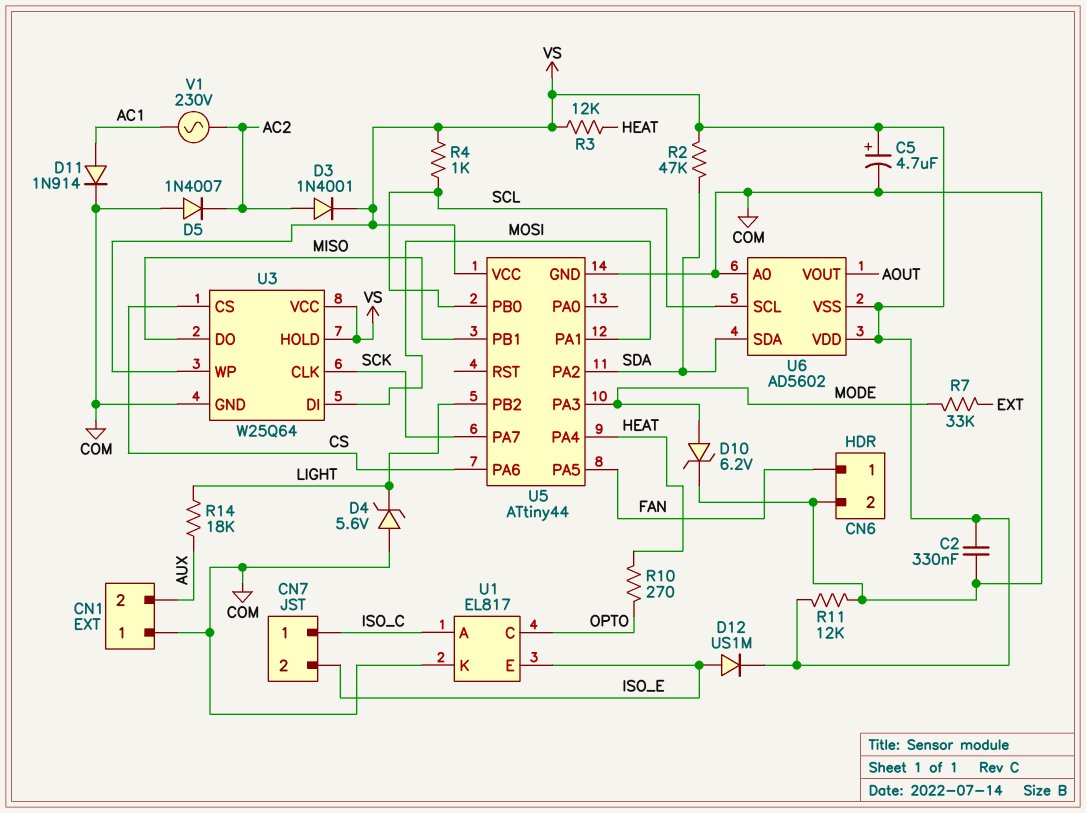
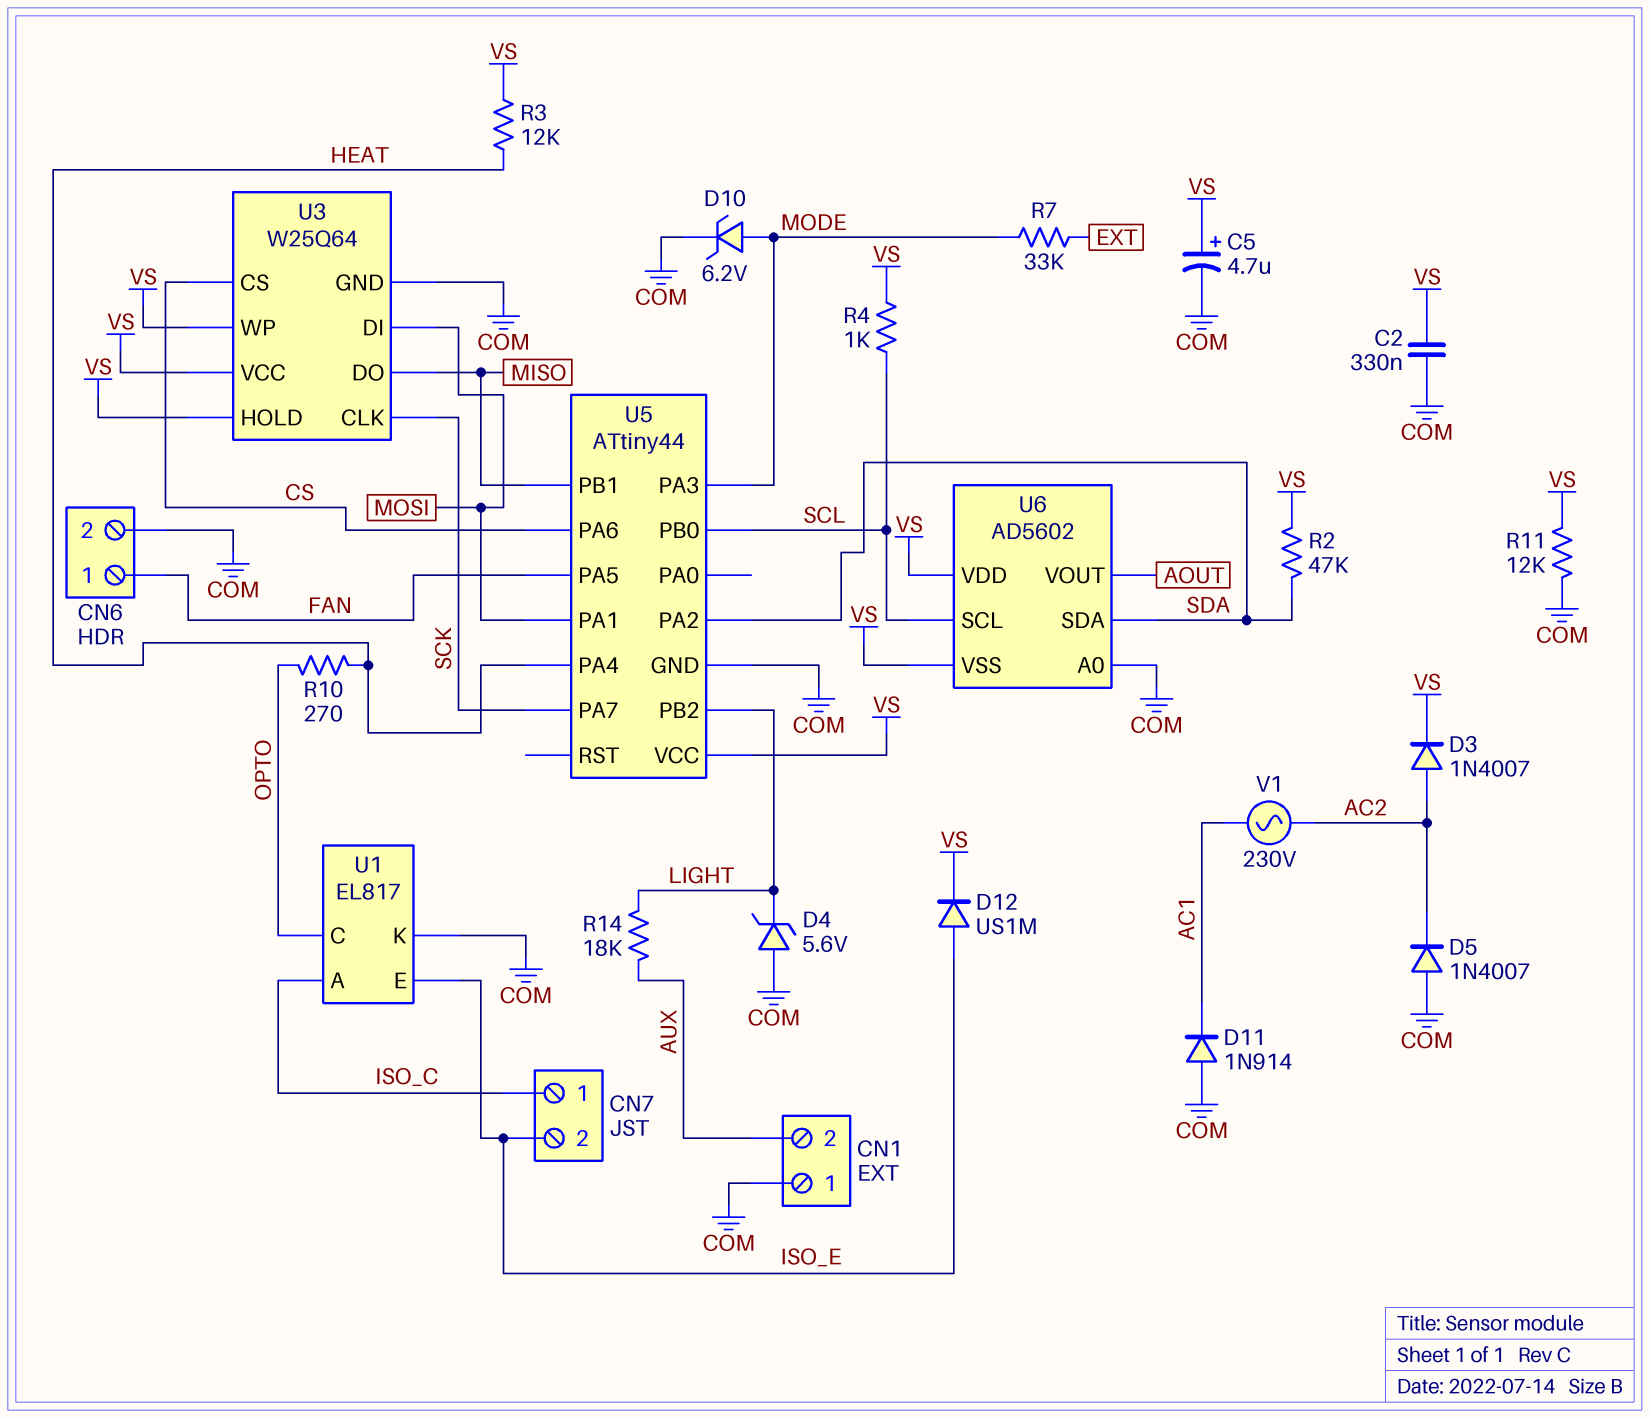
D3: diode 1N4001 (A AC2, K VS) -> diode 1N4007 (A AC2, K VS)
D11: diode 1N914 (A AC1, K COM) -> diode 1N914 (A COM, K AC1)

